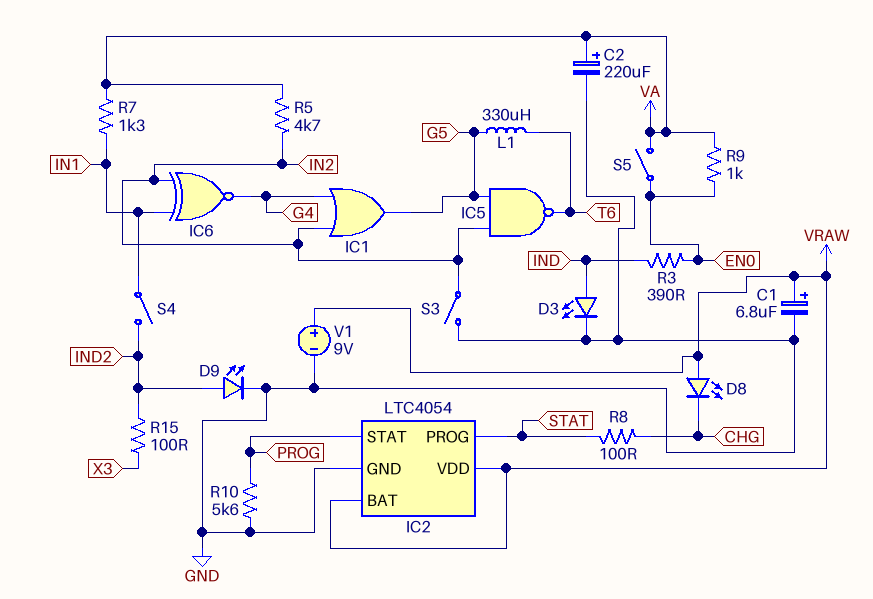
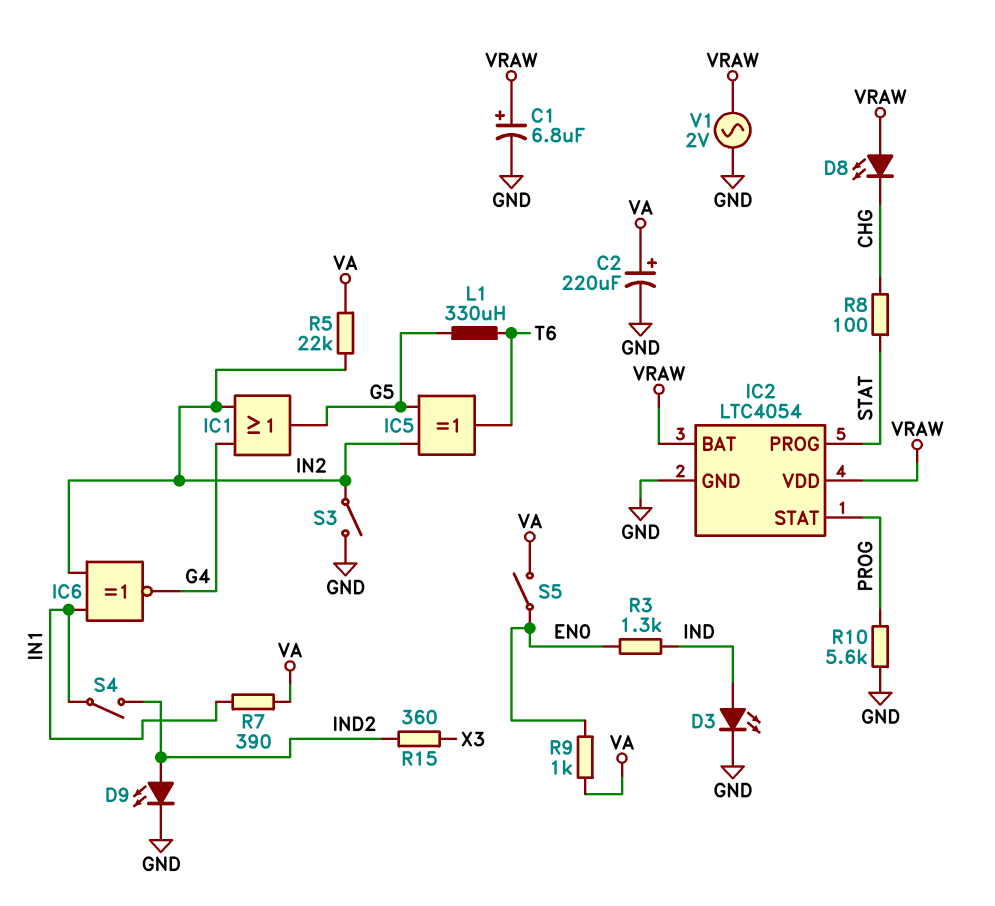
IC5: NAND (in G5, in IN2, out T6) -> XOR (in G5, in IN2, out T6)
R3: 390 (EN0, IND) -> 1.3k (EN0, IND)
R5: 4.7k (IN2, VA) -> 22k (IN2, VA)
R7: 1.3k (IN1, VA) -> 390 (IN1, VA)
R15: 100 (IND2, X3) -> 360 (IND2, X3)
V1: 9V (plus VRAW, minus GND) -> AC 2V (GND, VRAW)

